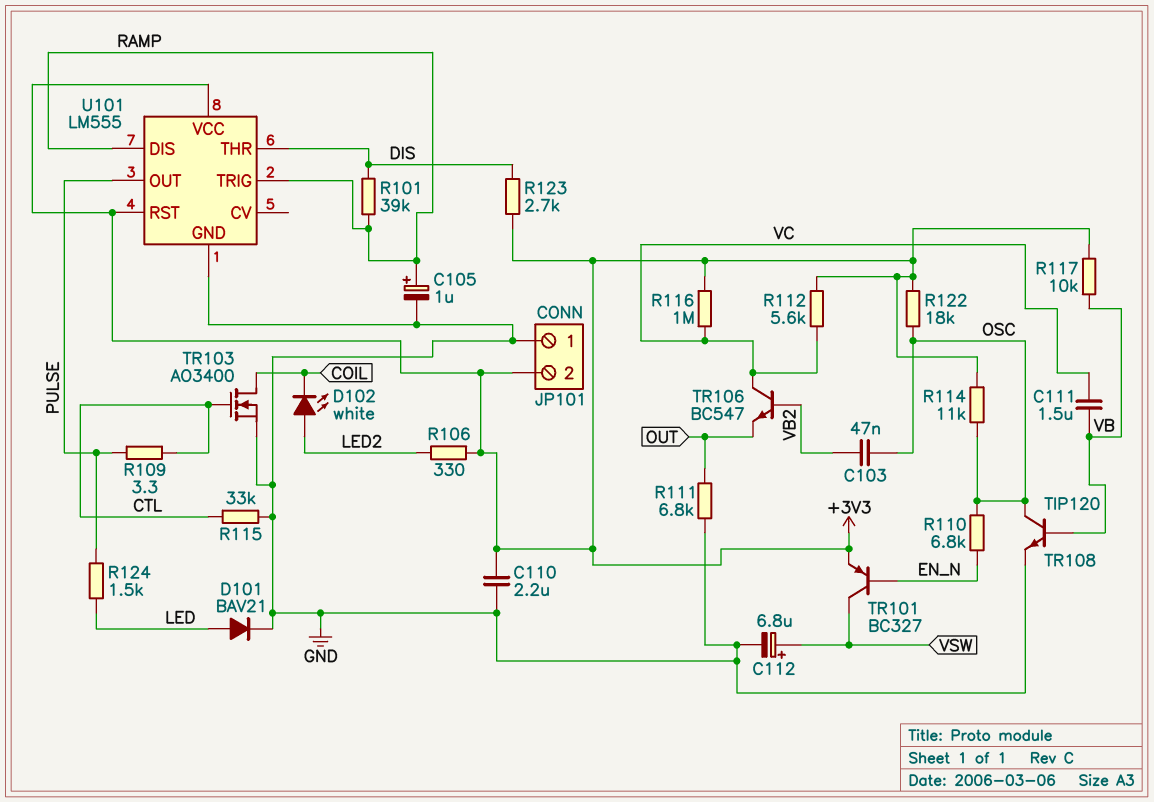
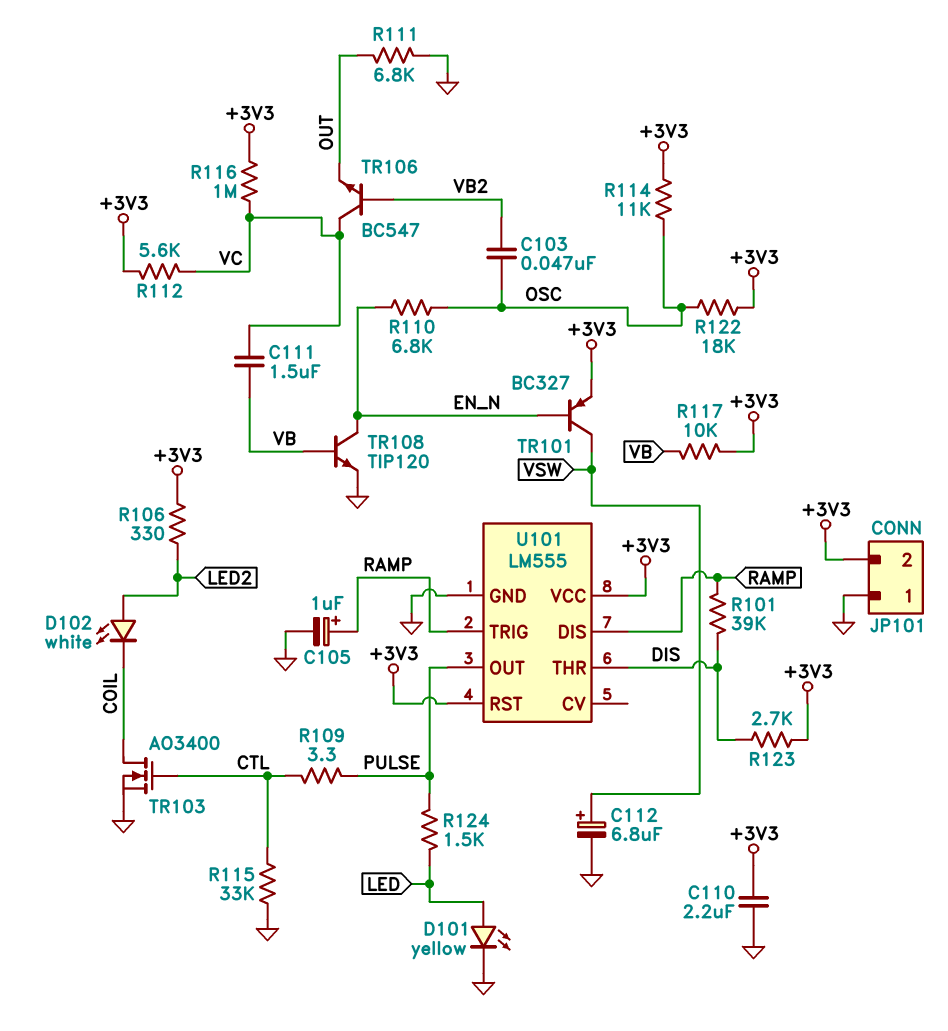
D101: diode BAV21 (A LED, K GND) -> LED yellow (A LED, K GND)
TR108: NPN TIP120 (B VB, C OSC, E GND) -> NPN TIP120 (B VB, C EN_N, E GND)

